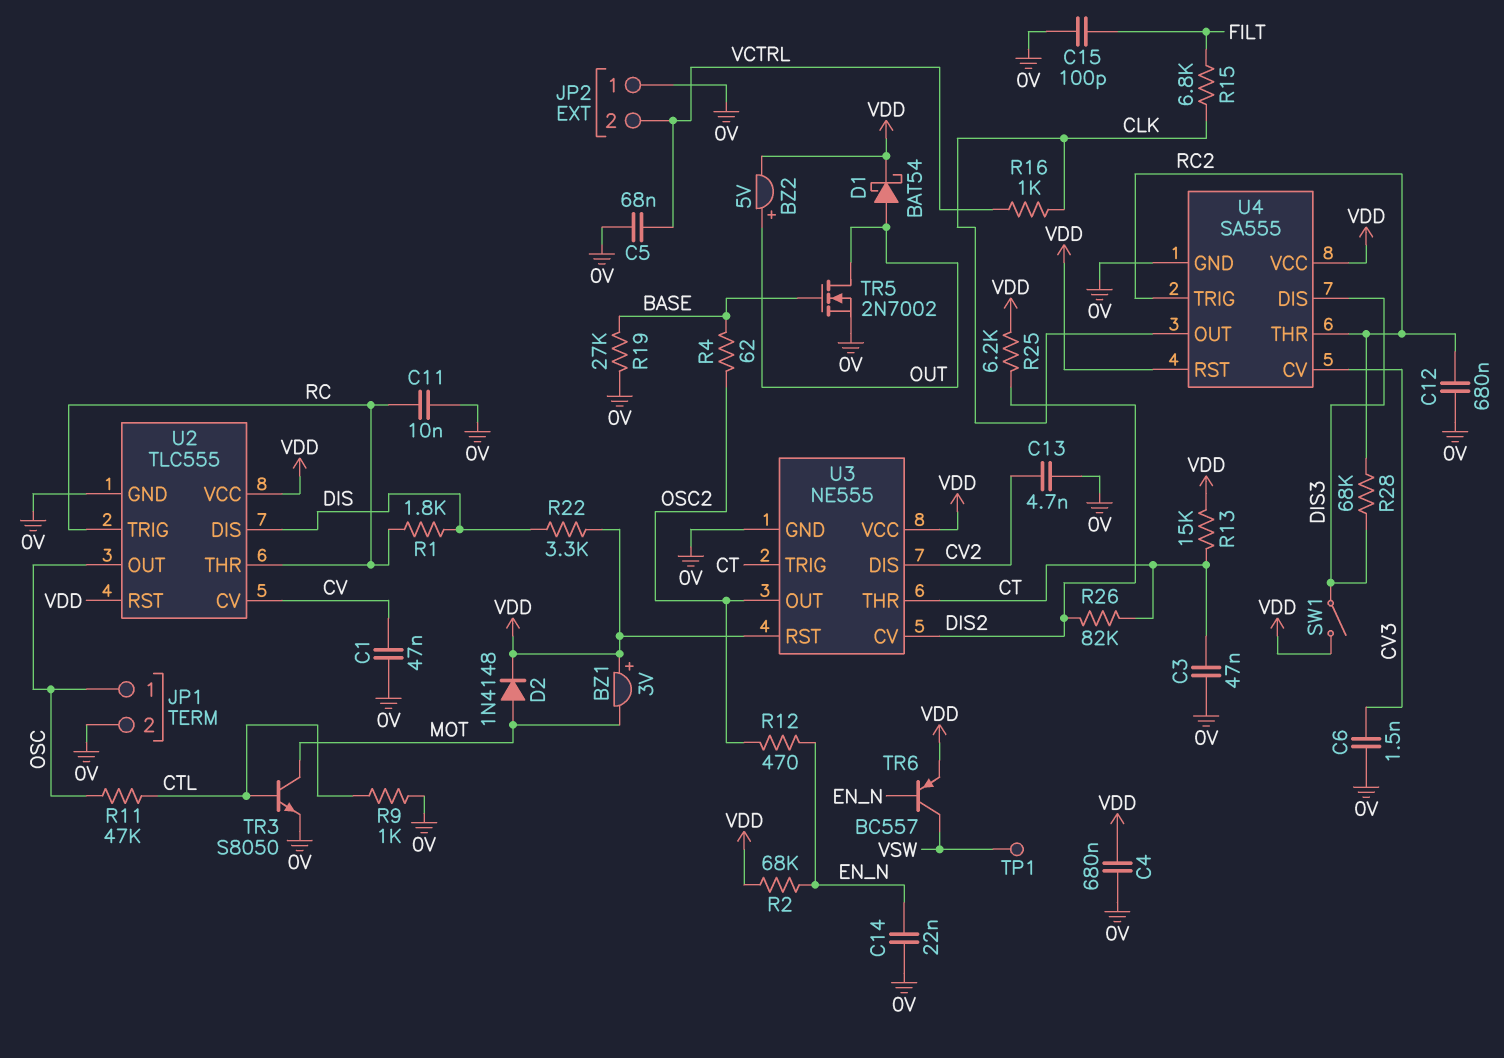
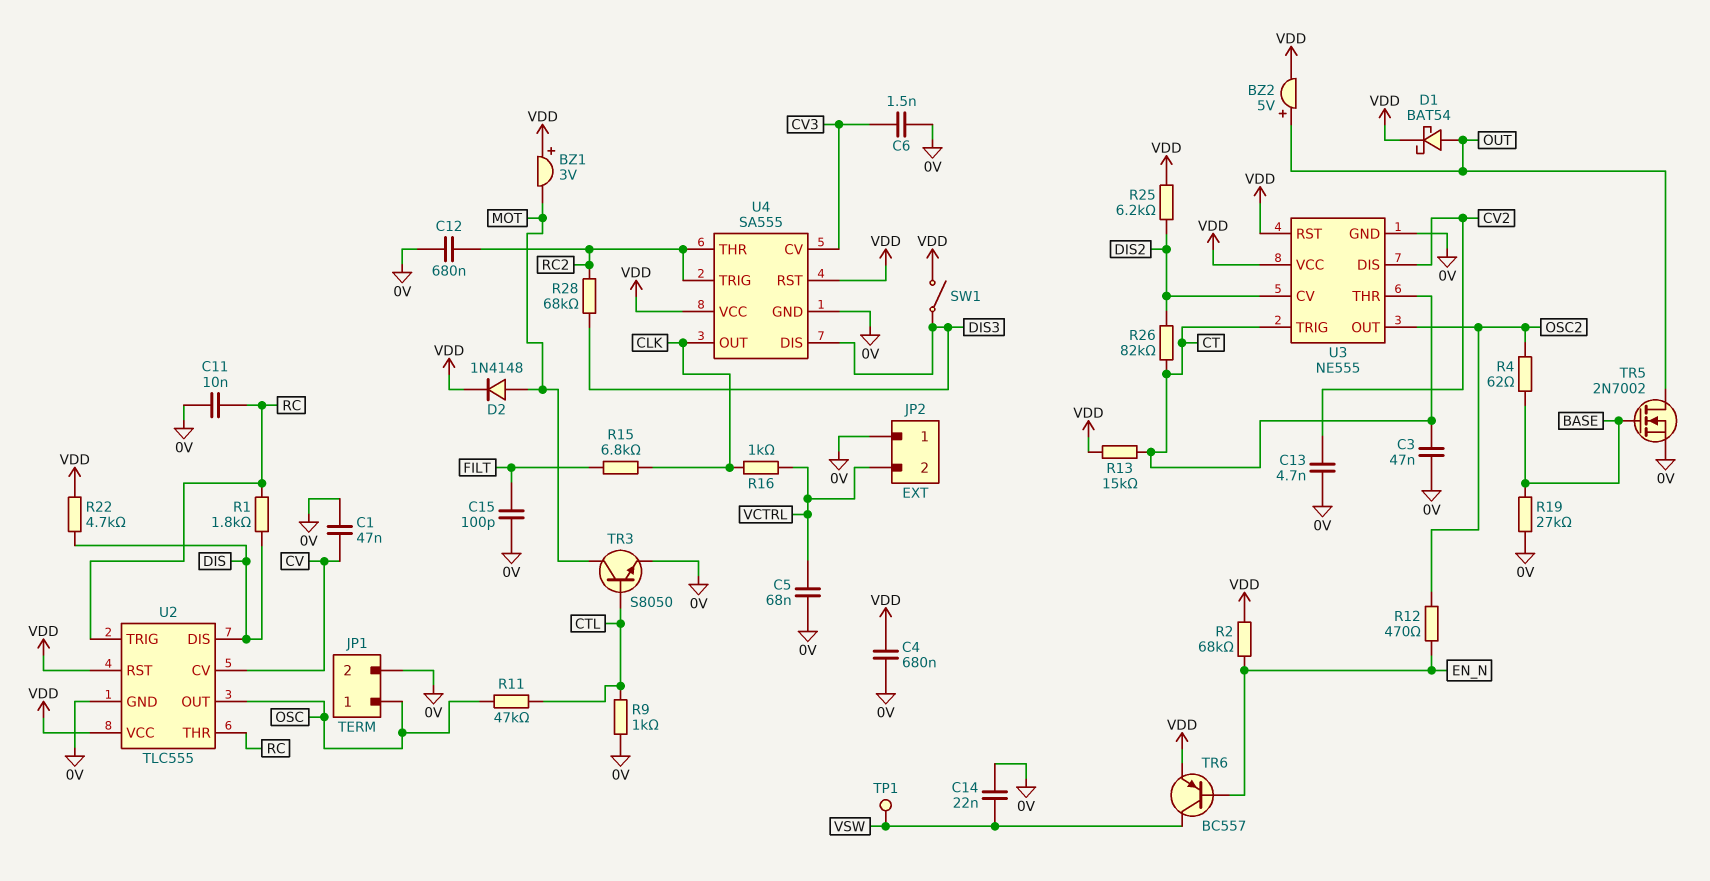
C14: 22nF (0V, EN_N) -> 22nF (0V, VSW)
R22: 3.3k (DIS, VDD) -> 4.7k (DIS, VDD)

